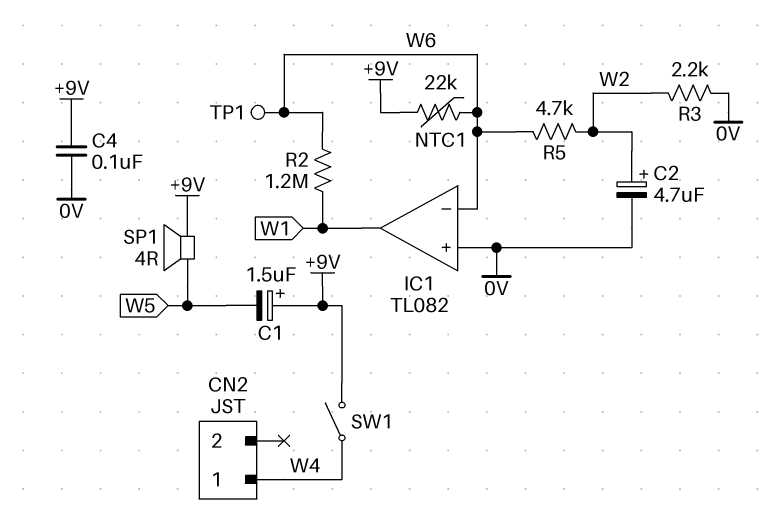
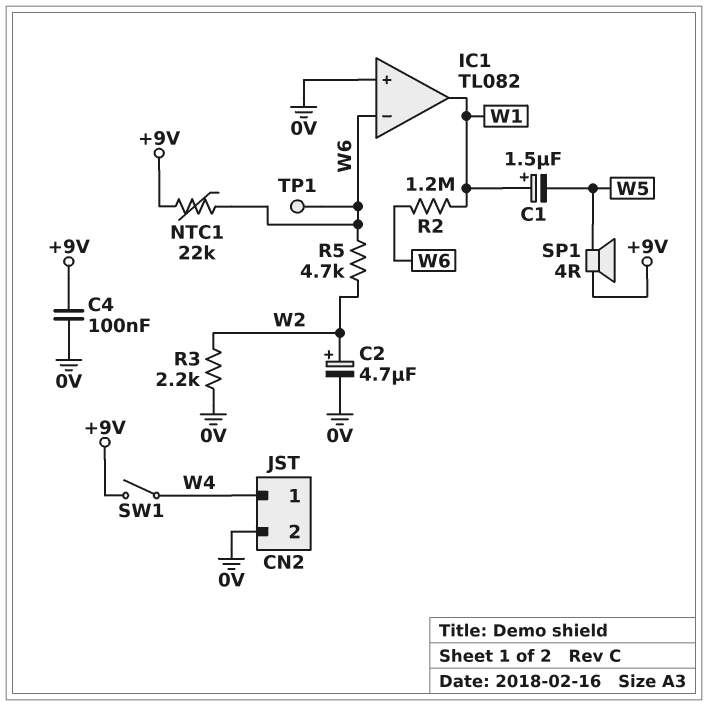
C1: 1.5uF (plus +9V, minus W5) -> 1.5uF (plus W1, minus W5)
CN2 pin 2: none -> 0V

